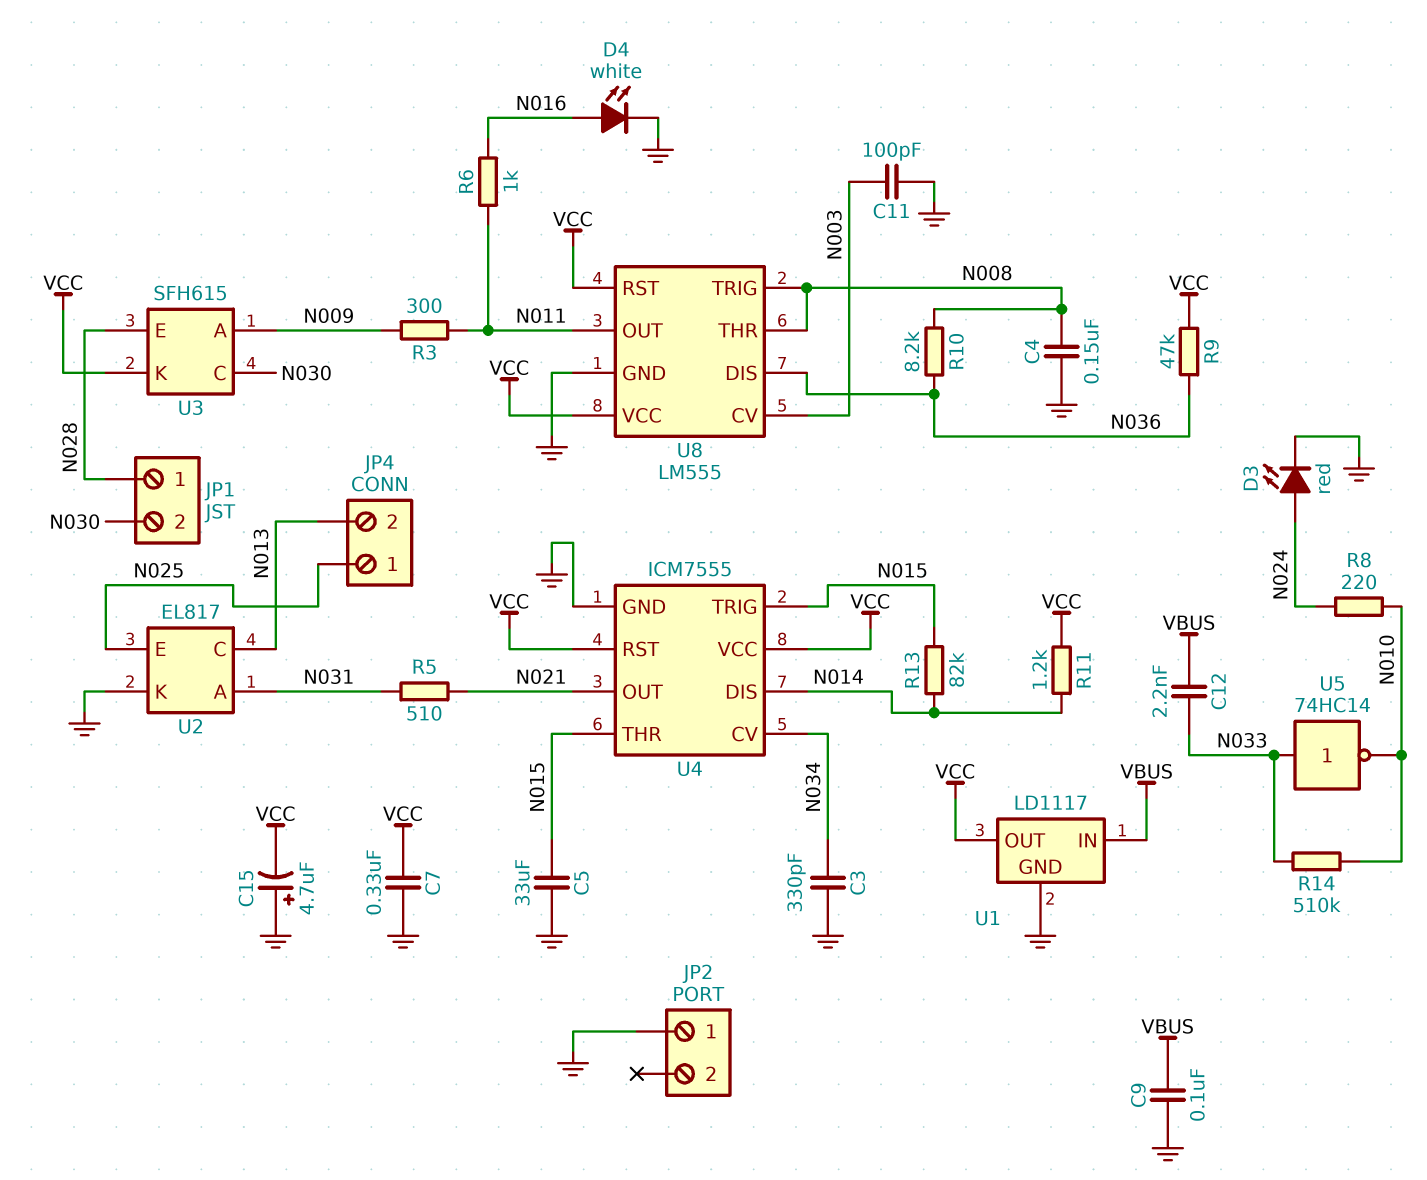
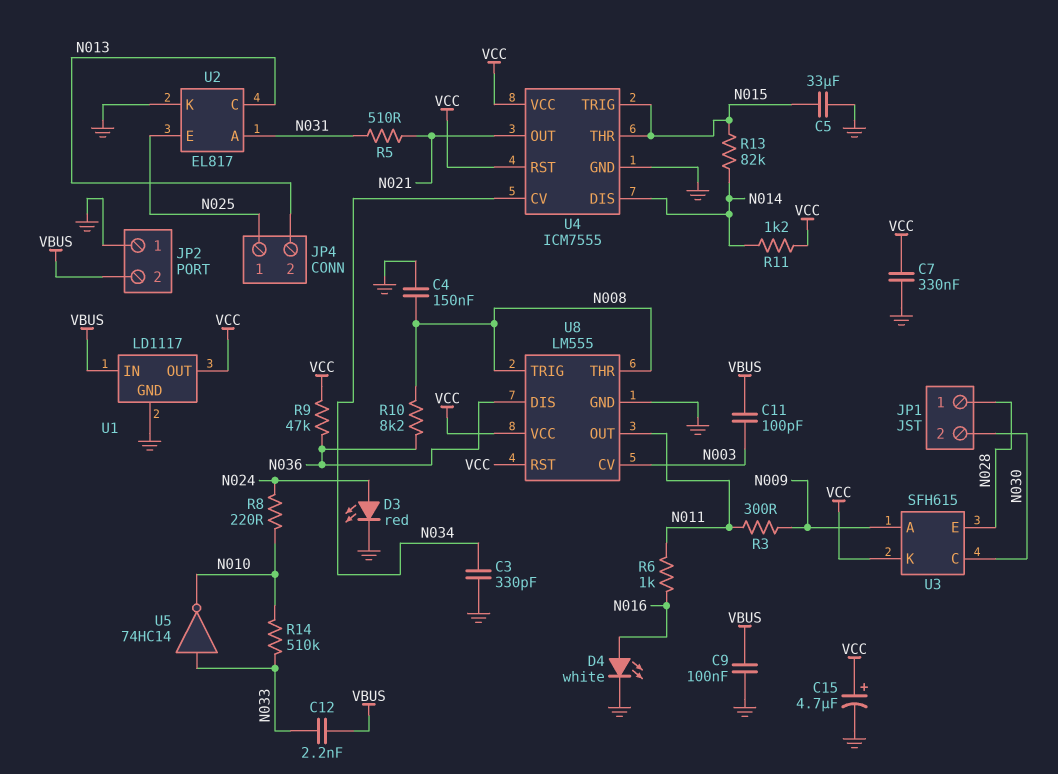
C11: 100pF (GND, N003) -> 100pF (N003, VBUS)
C15: 4.7uF (plus GND, minus VCC) -> 4.7uF (plus VCC, minus GND)
JP2 pin 2: none -> VBUS

